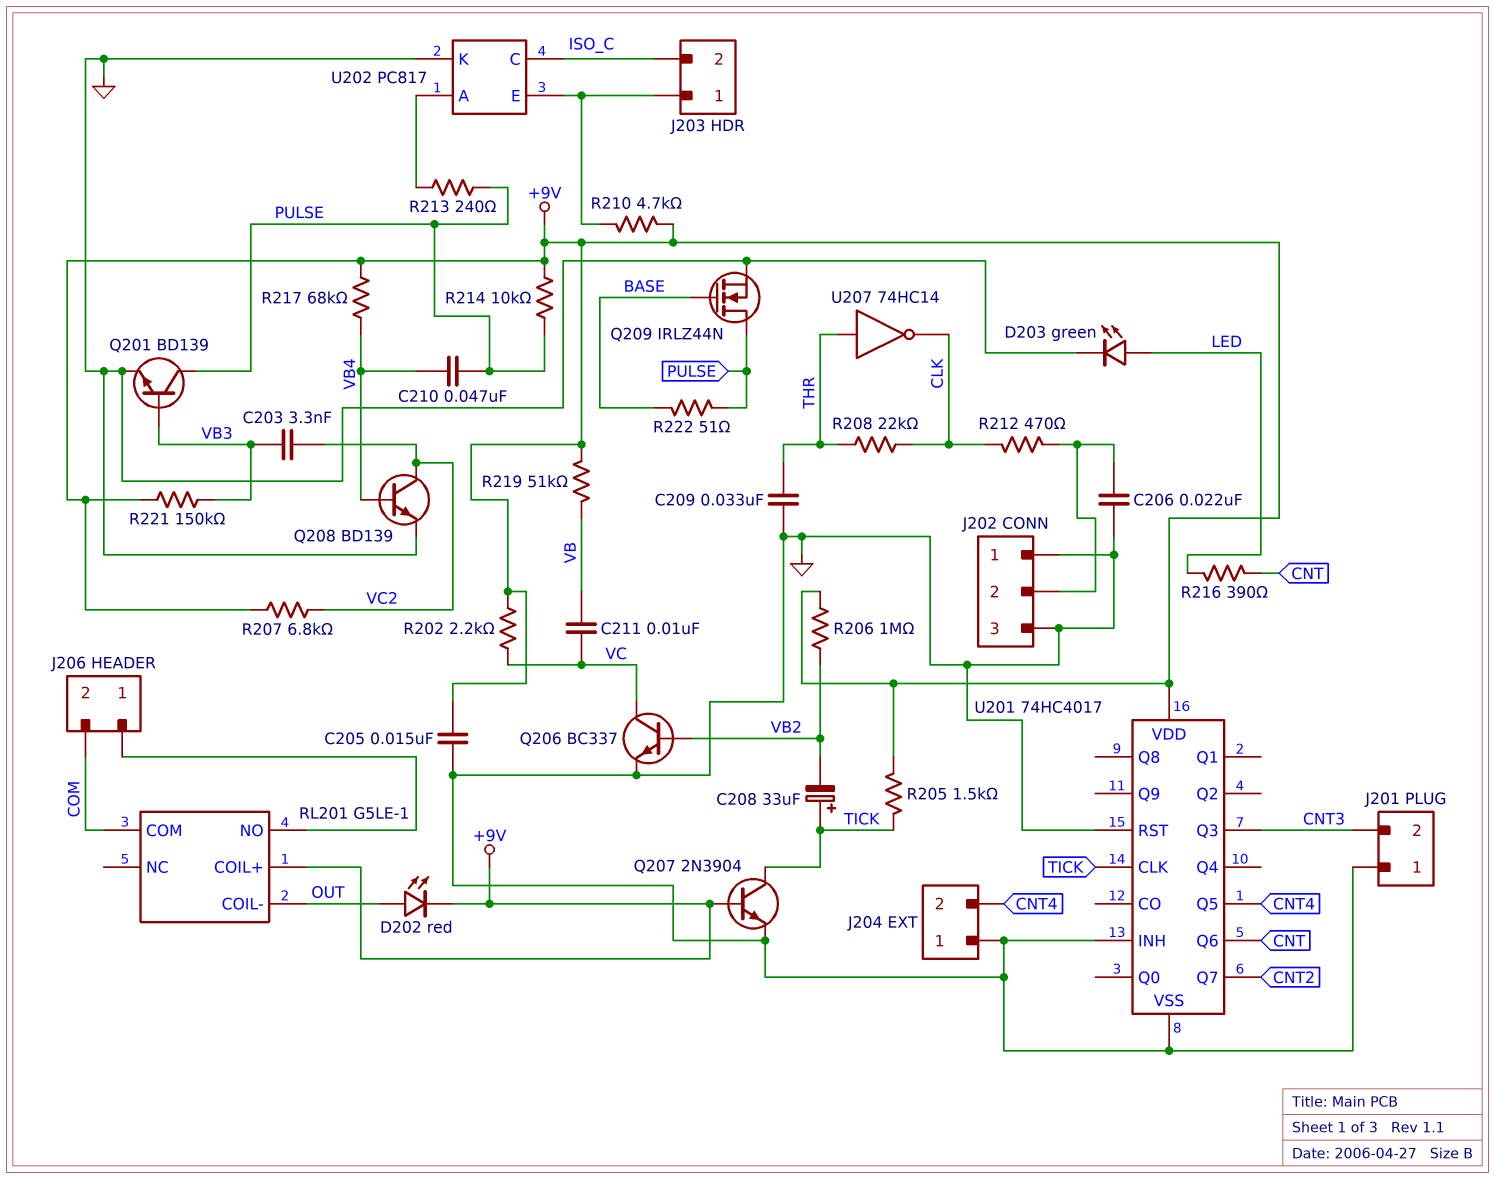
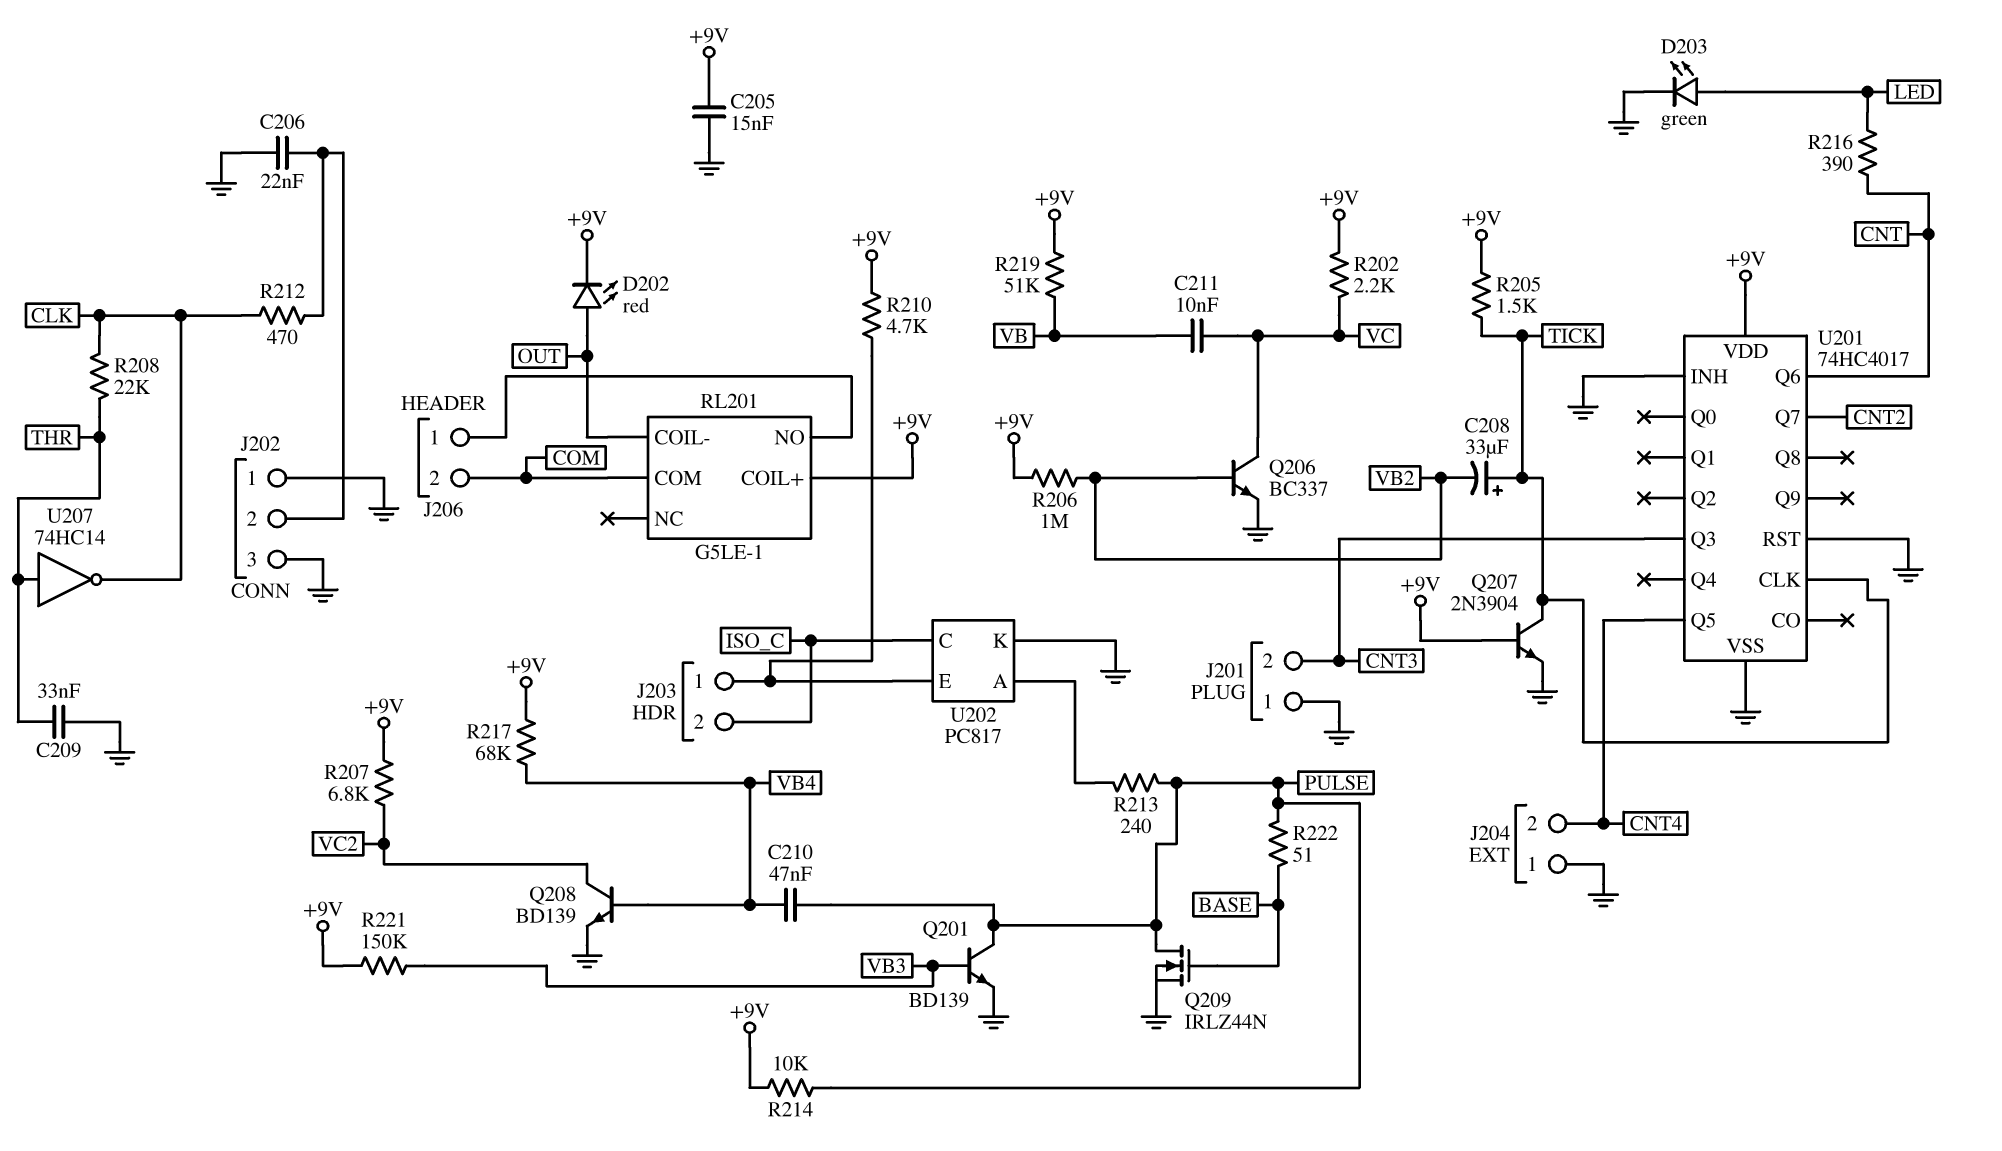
C203: 3.3nF (VB3, VC2) -> none

